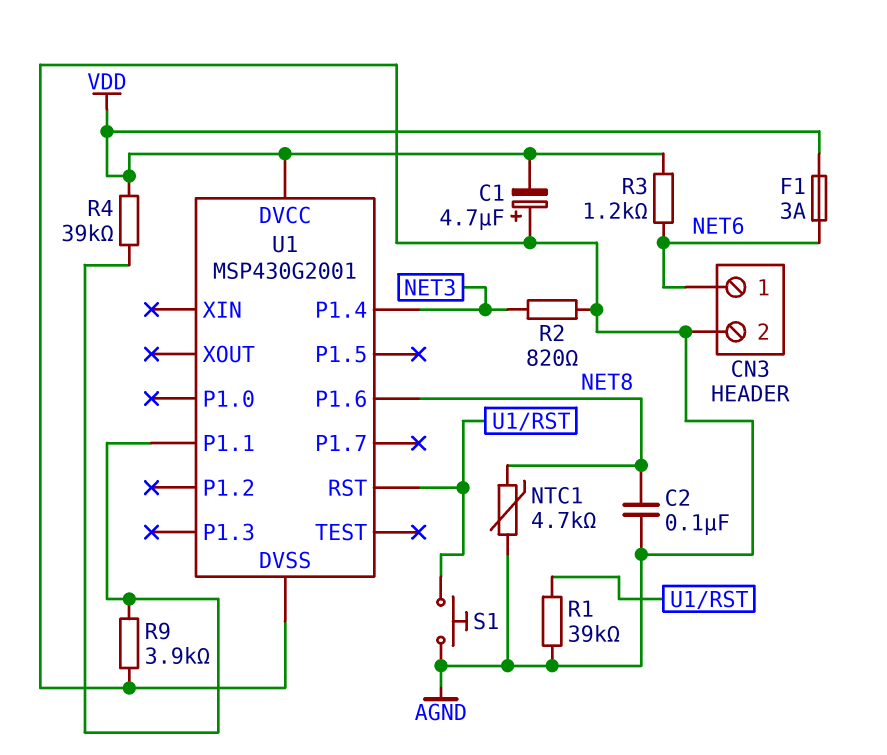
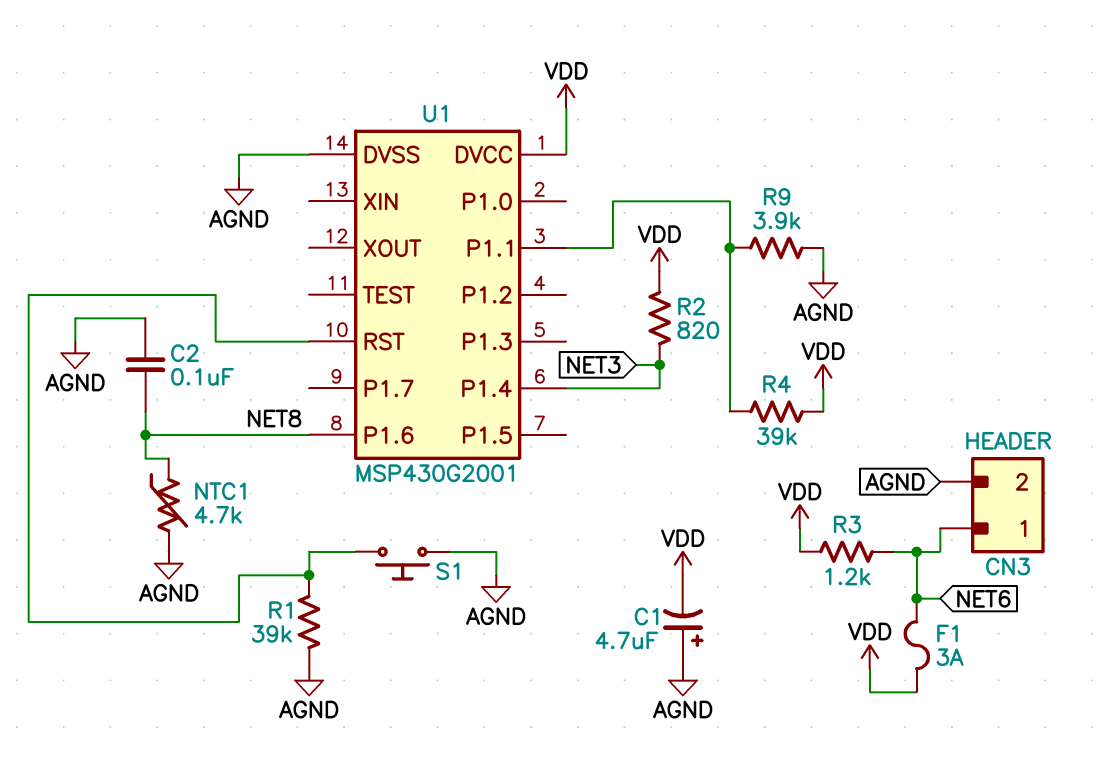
R2: 820 (AGND, NET3) -> 820 (NET3, VDD)

